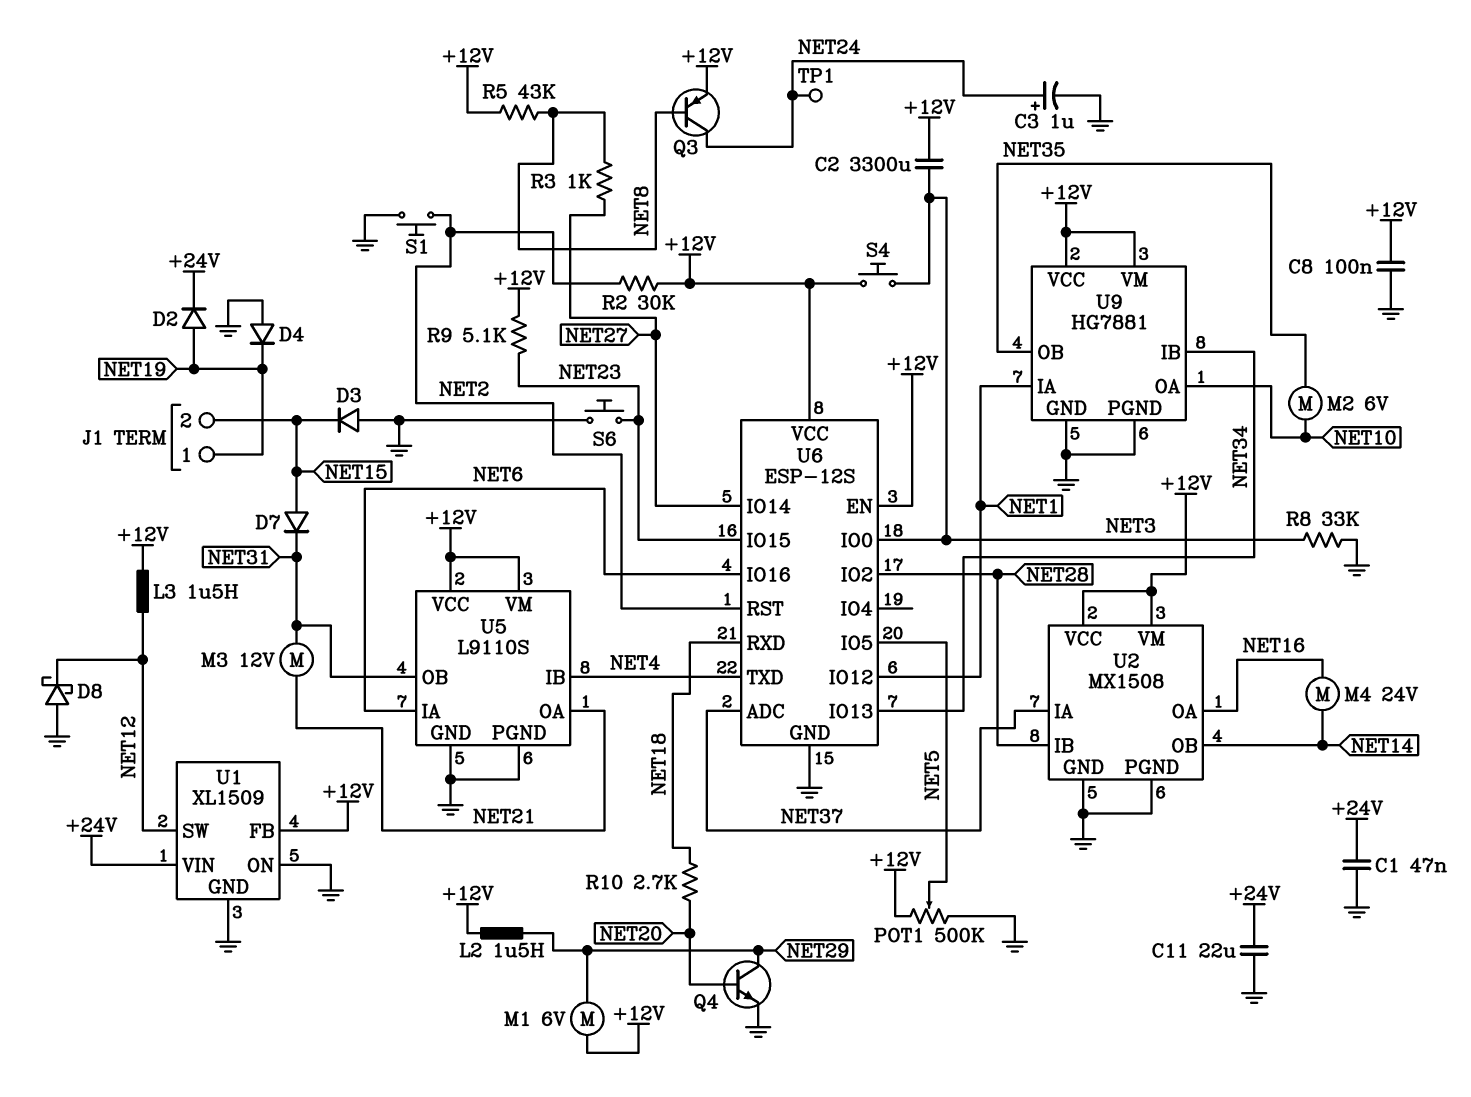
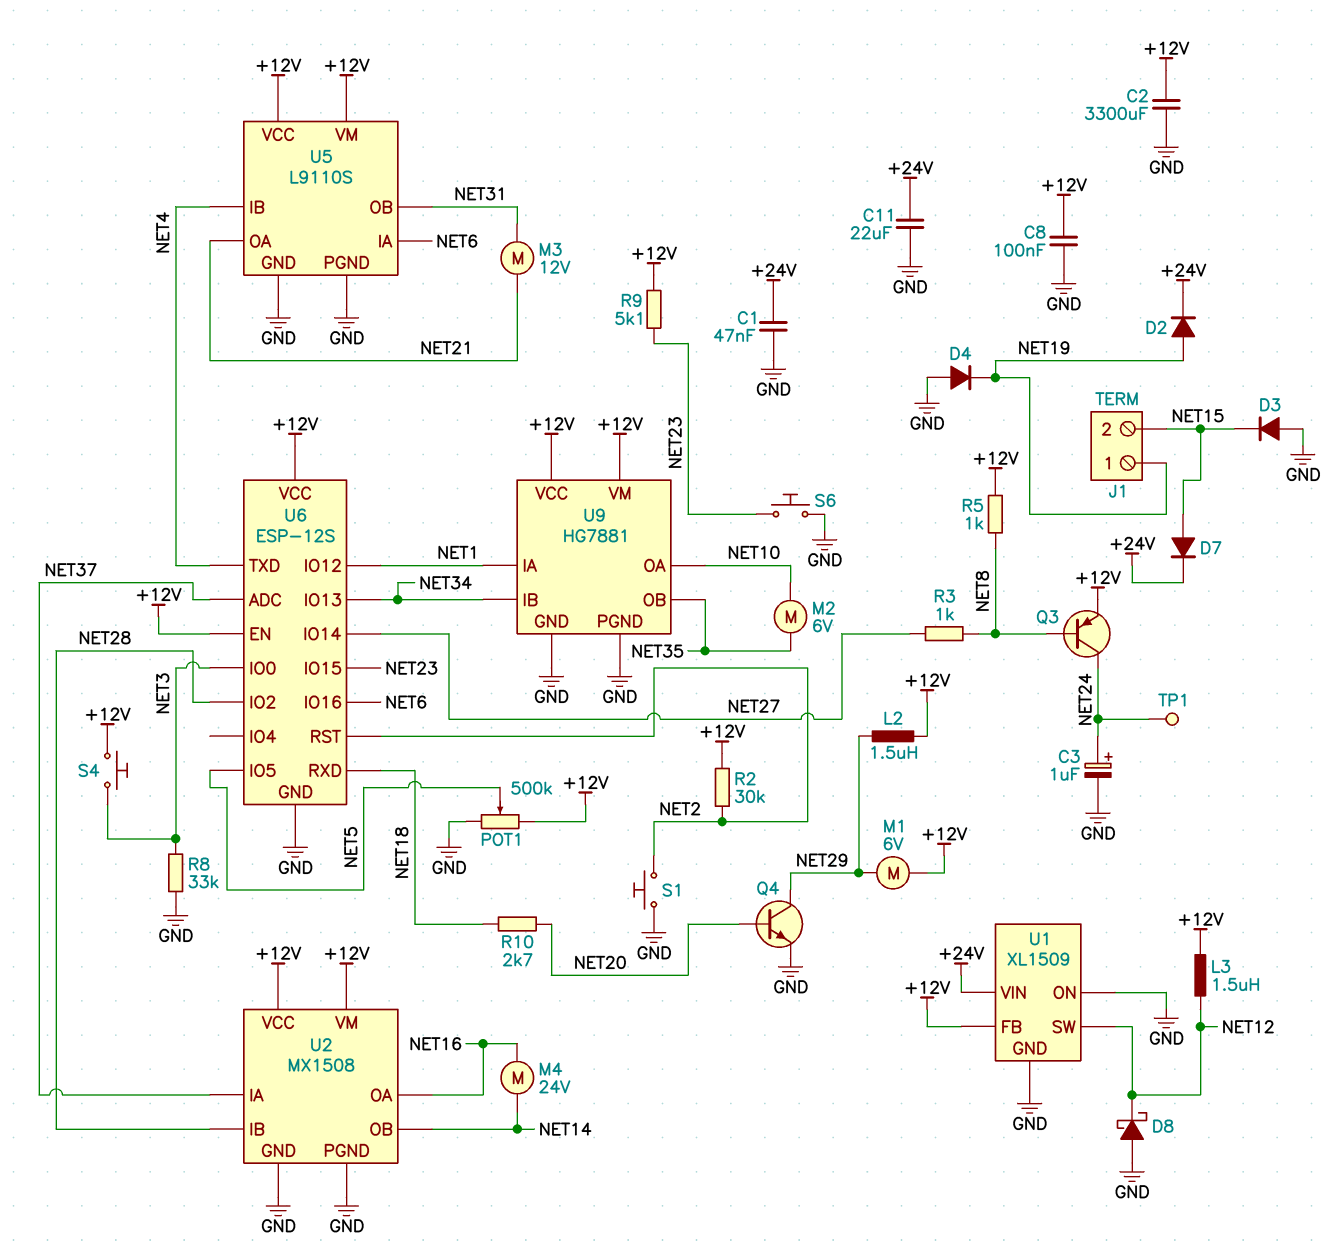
C2: 3300uF (+12V, NET3) -> 3300uF (+12V, GND)
D7: diode (A NET15, K NET31) -> diode (A NET15, K +24V)
R5: 43k (+12V, NET8) -> 1k (+12V, NET8)

